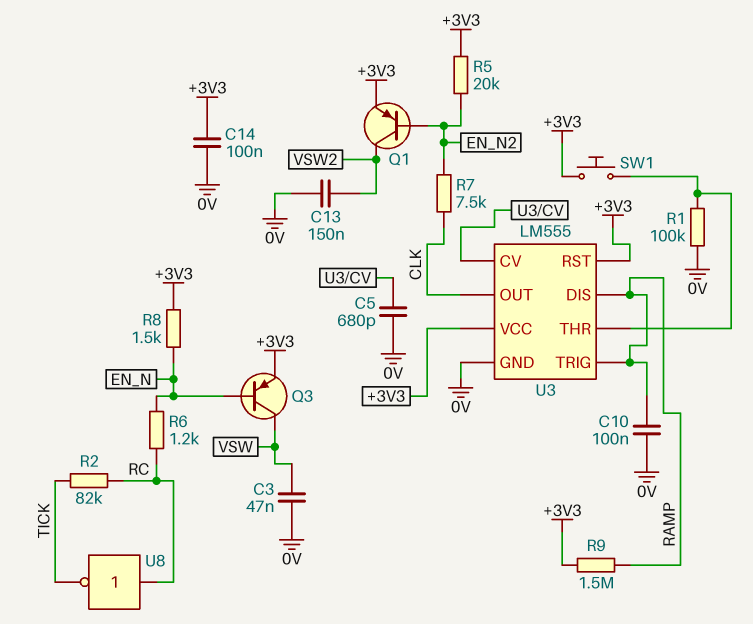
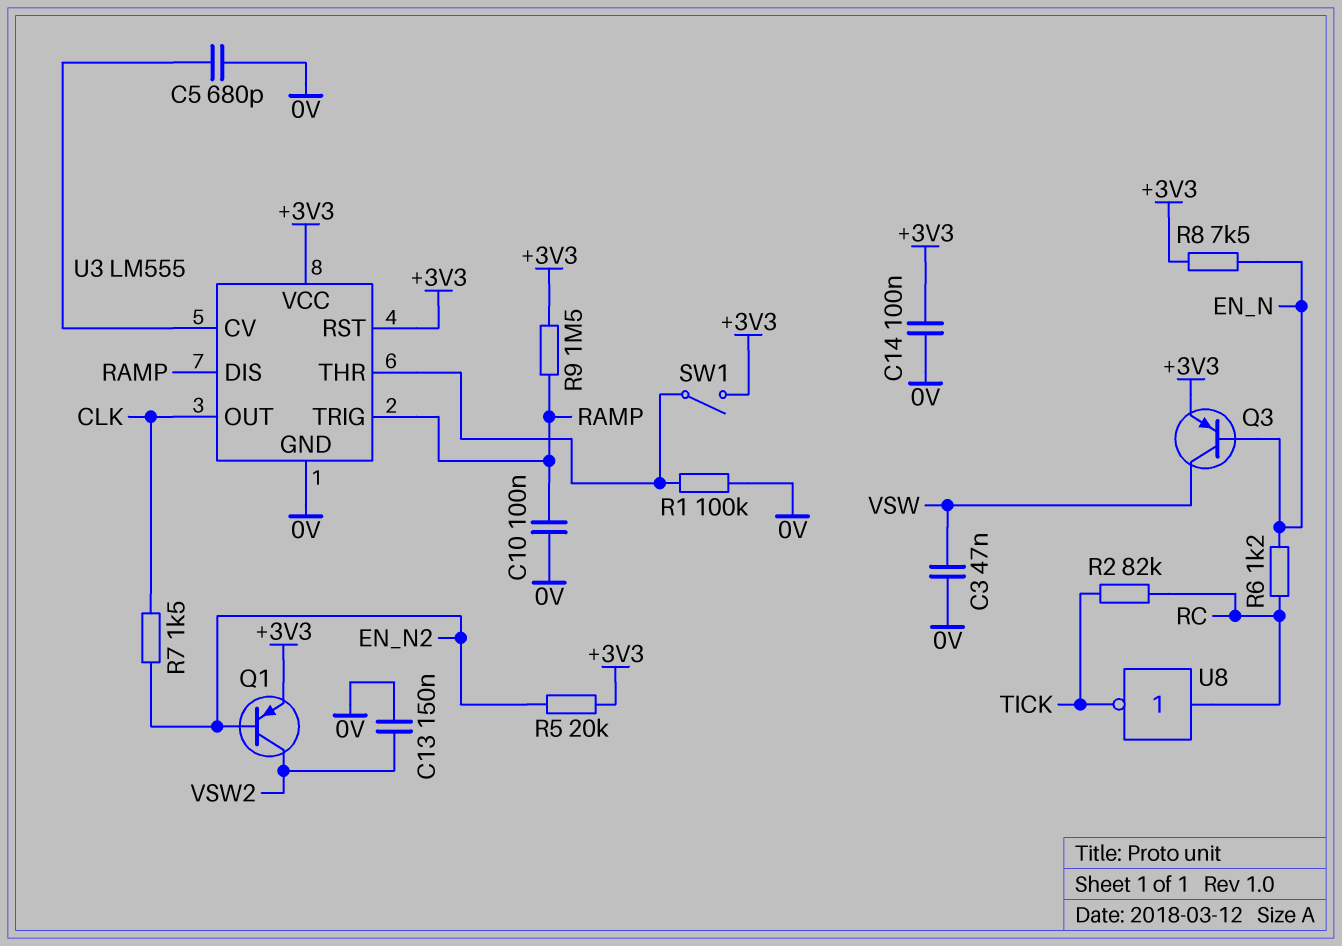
R7: 7.5k (CLK, EN_N2) -> 1.5k (CLK, EN_N2)
R8: 1.5k (+3V3, EN_N) -> 7.5k (+3V3, EN_N)
SW1: button (+3V3, U3/THR) -> switch (+3V3, U3/THR)

